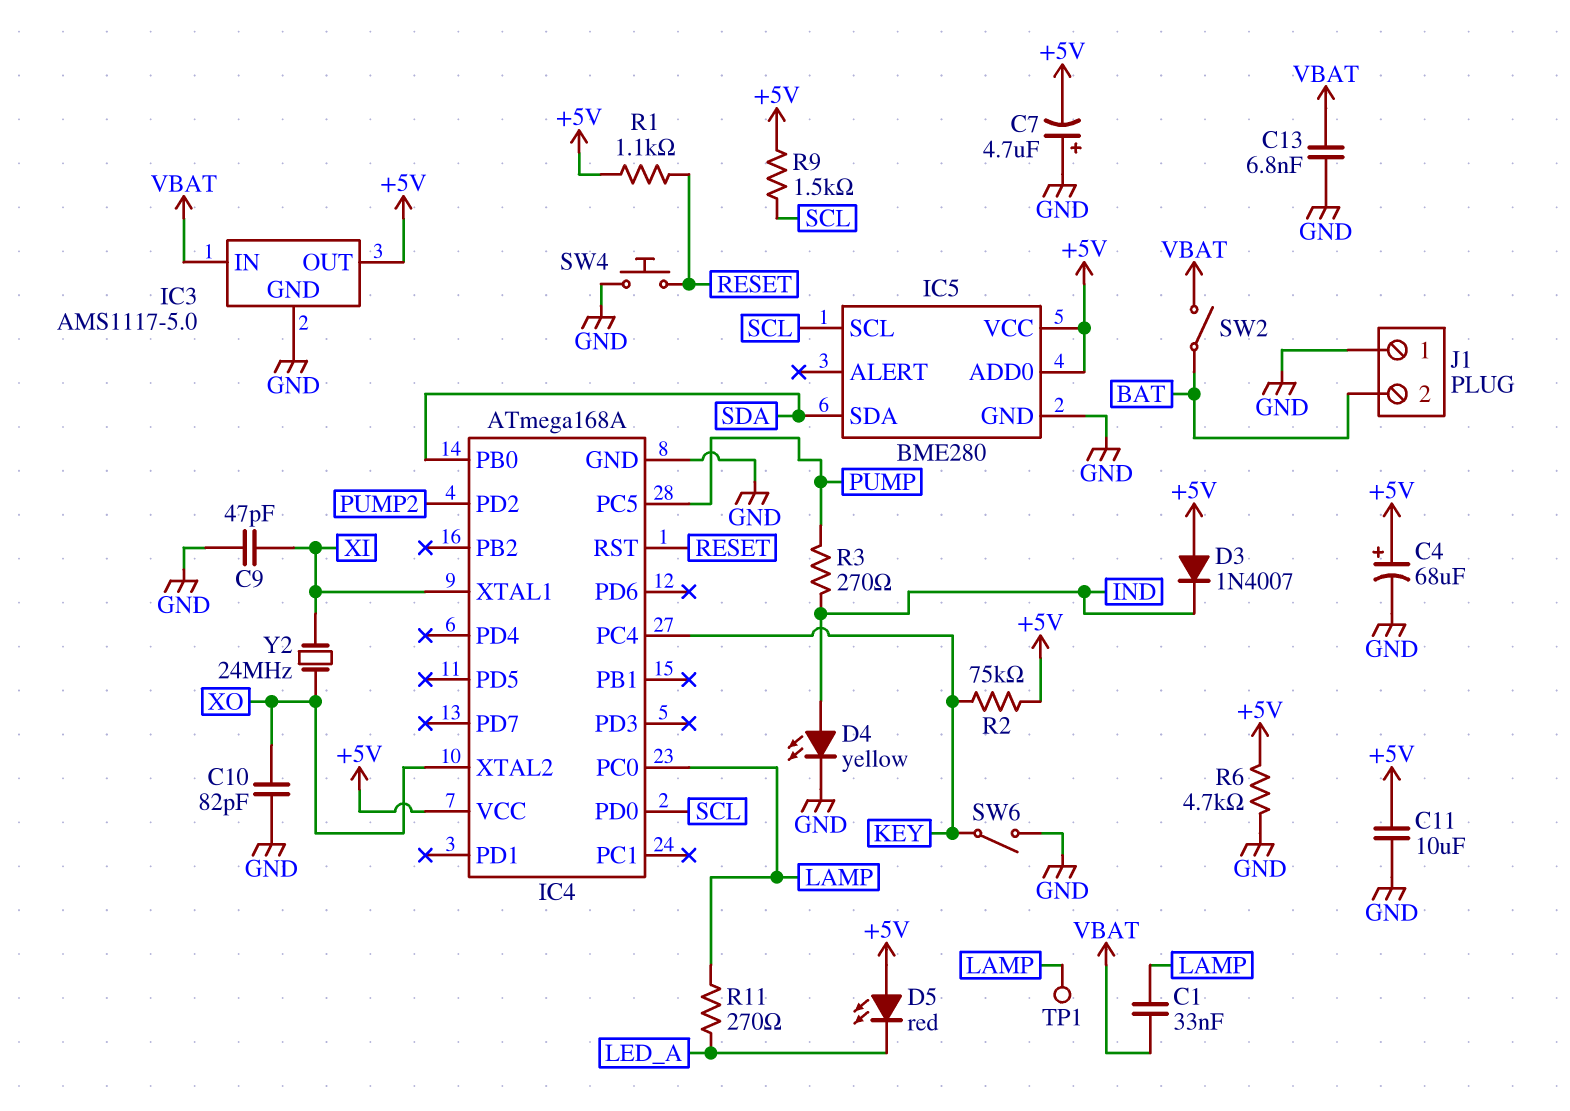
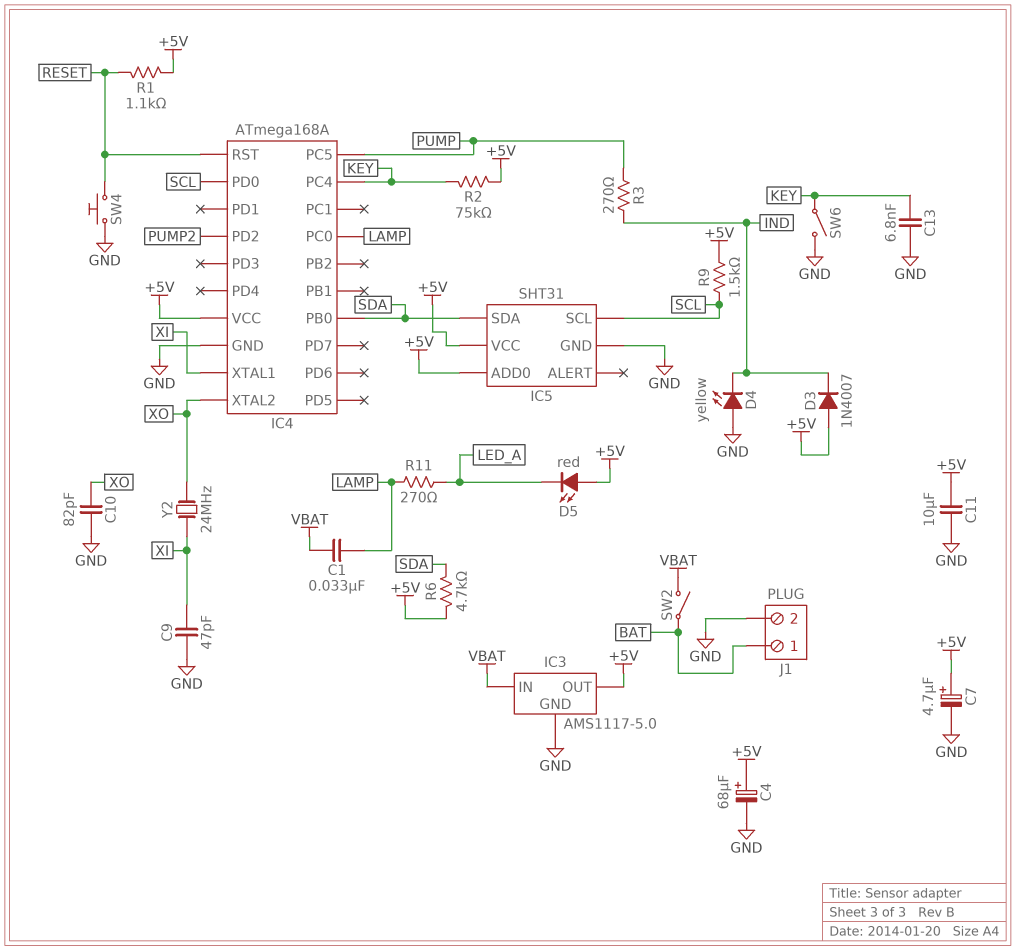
C7: 4.7uF (plus GND, minus +5V) -> 4.7uF (plus +5V, minus GND)
C13: 6.8nF (GND, VBAT) -> 6.8nF (GND, KEY)
D4: LED yellow (A IND, K GND) -> LED yellow (A GND, K IND)
IC5: BME280 -> SHT31
J1 pin 1: GND -> BAT
J1 pin 2: BAT -> GND
R6: 4.7k (+5V, GND) -> 4.7k (+5V, SDA)
TP1: test point (LAMP) -> none

